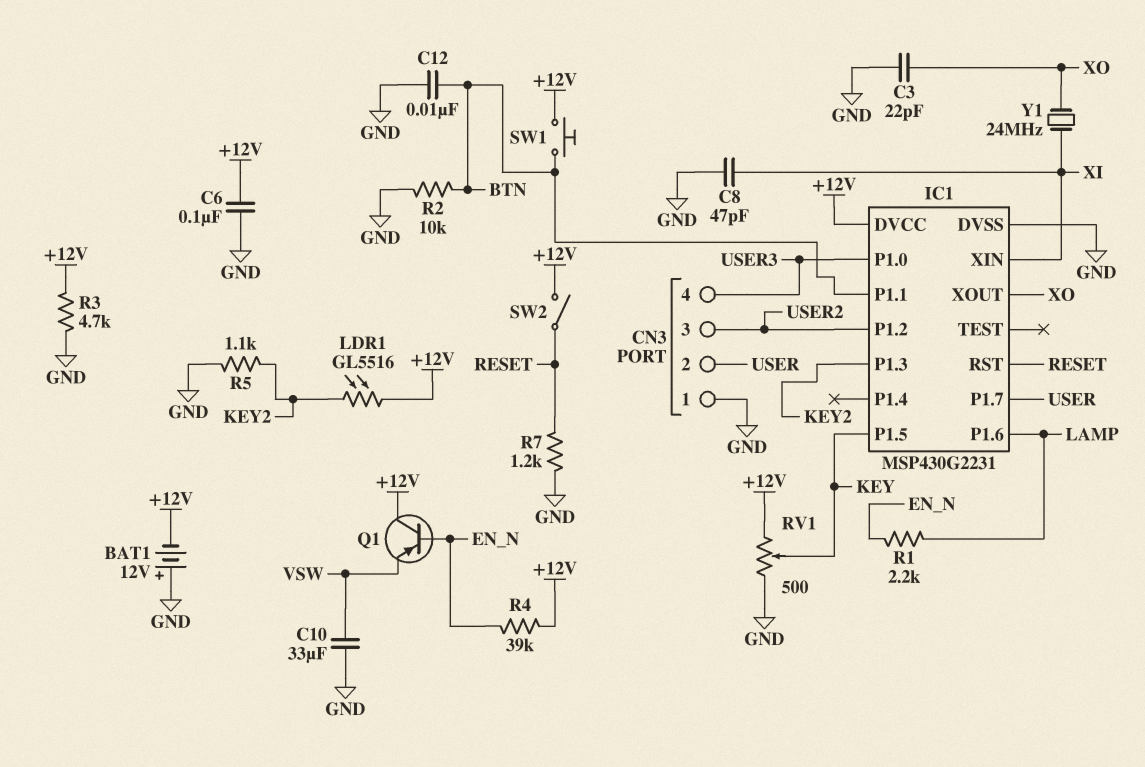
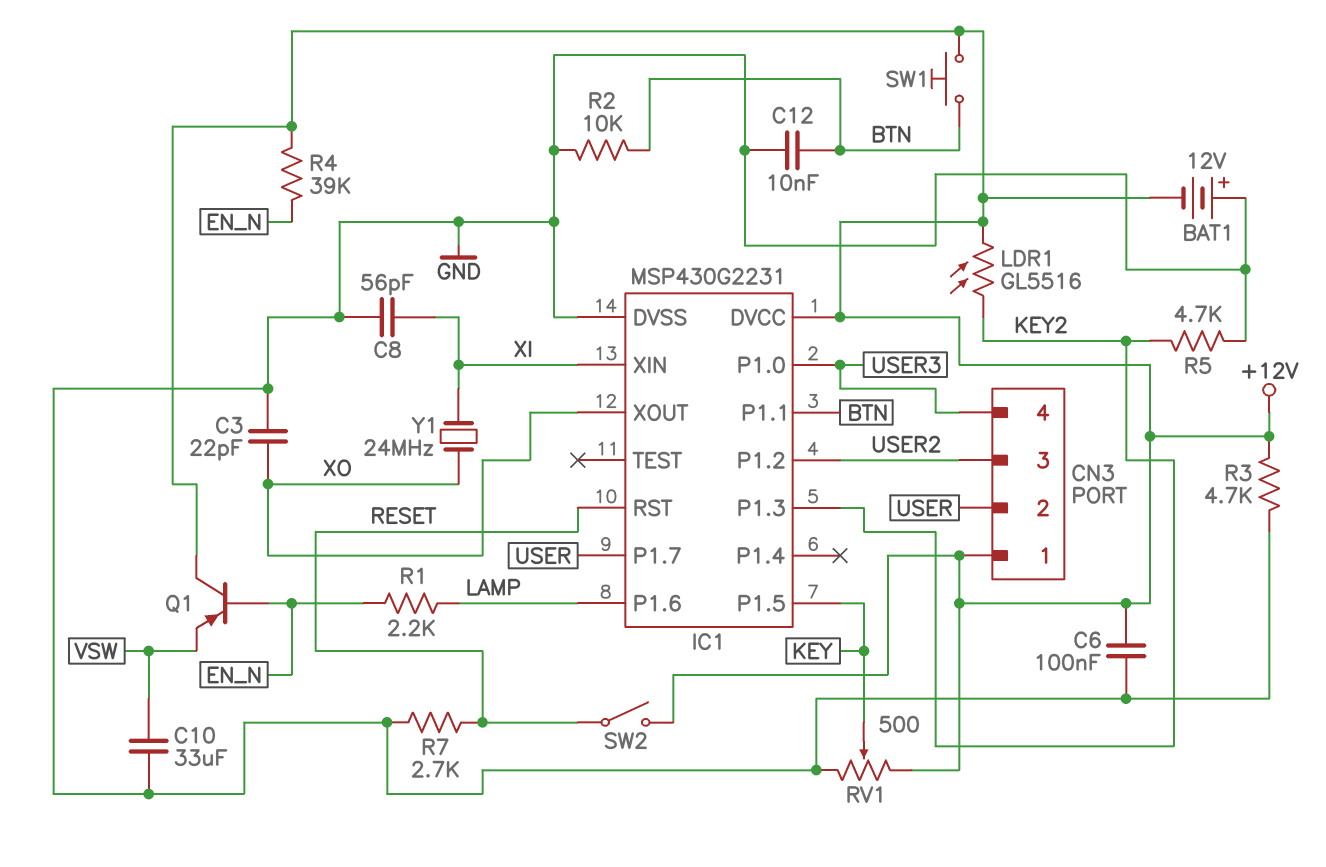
C8: 47pF (GND, XI) -> 56pF (GND, XI)
CN3 pin 1: GND -> +12V
R5: 1.1k (GND, KEY2) -> 4.7k (GND, KEY2)
R7: 1.2k (GND, RESET) -> 2.7k (GND, RESET)

